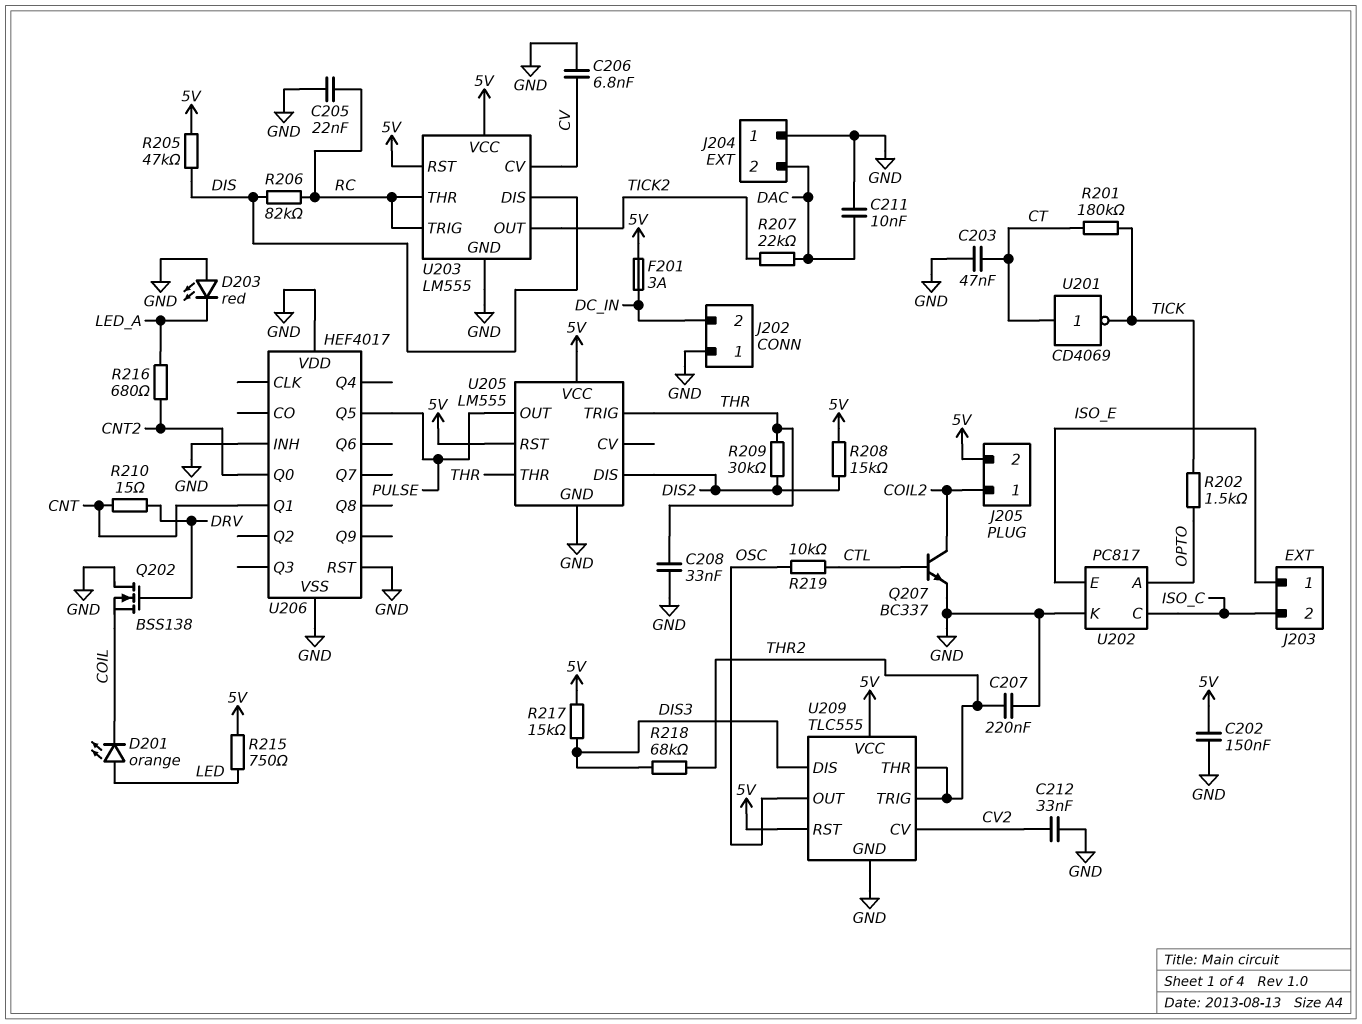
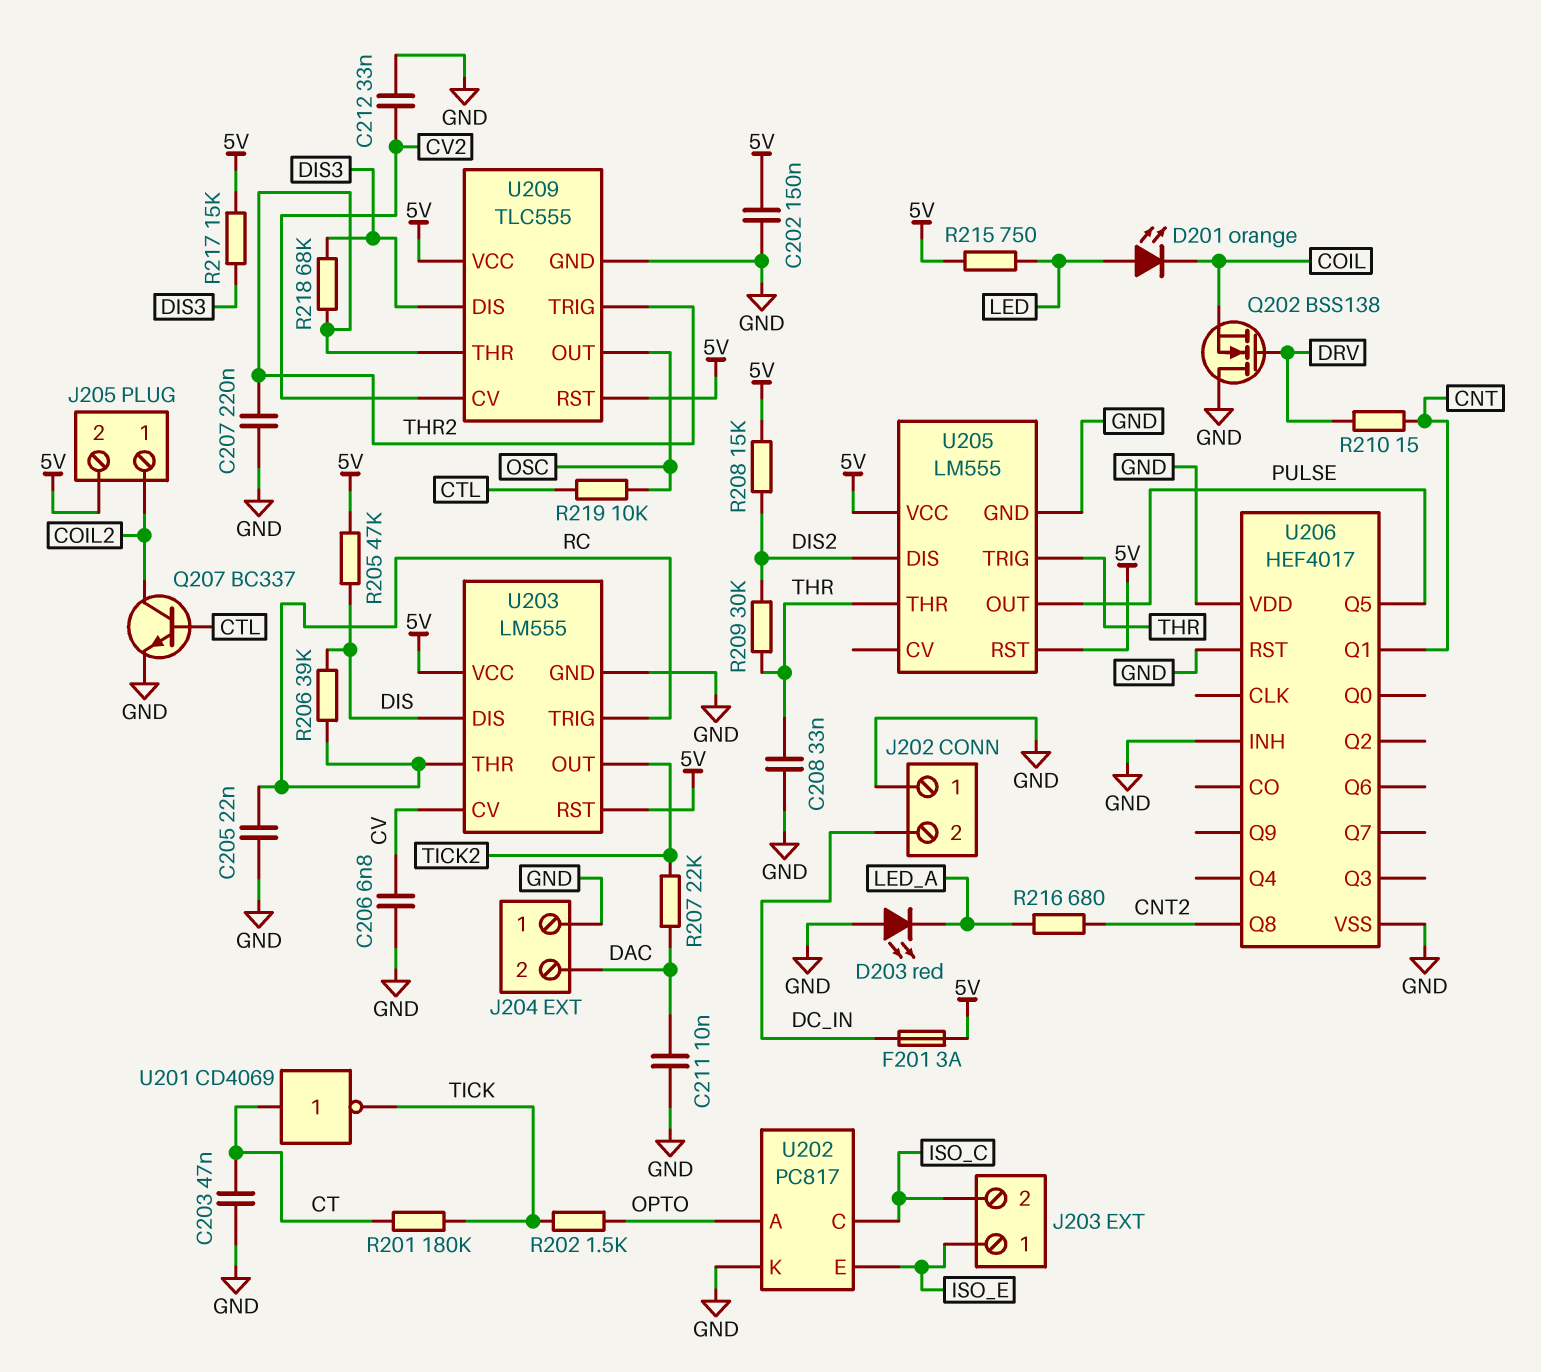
R206: 82k (DIS, RC) -> 39k (DIS, RC)
U206 pin Q0: CNT2 -> none
U206 pin Q8: none -> CNT2

